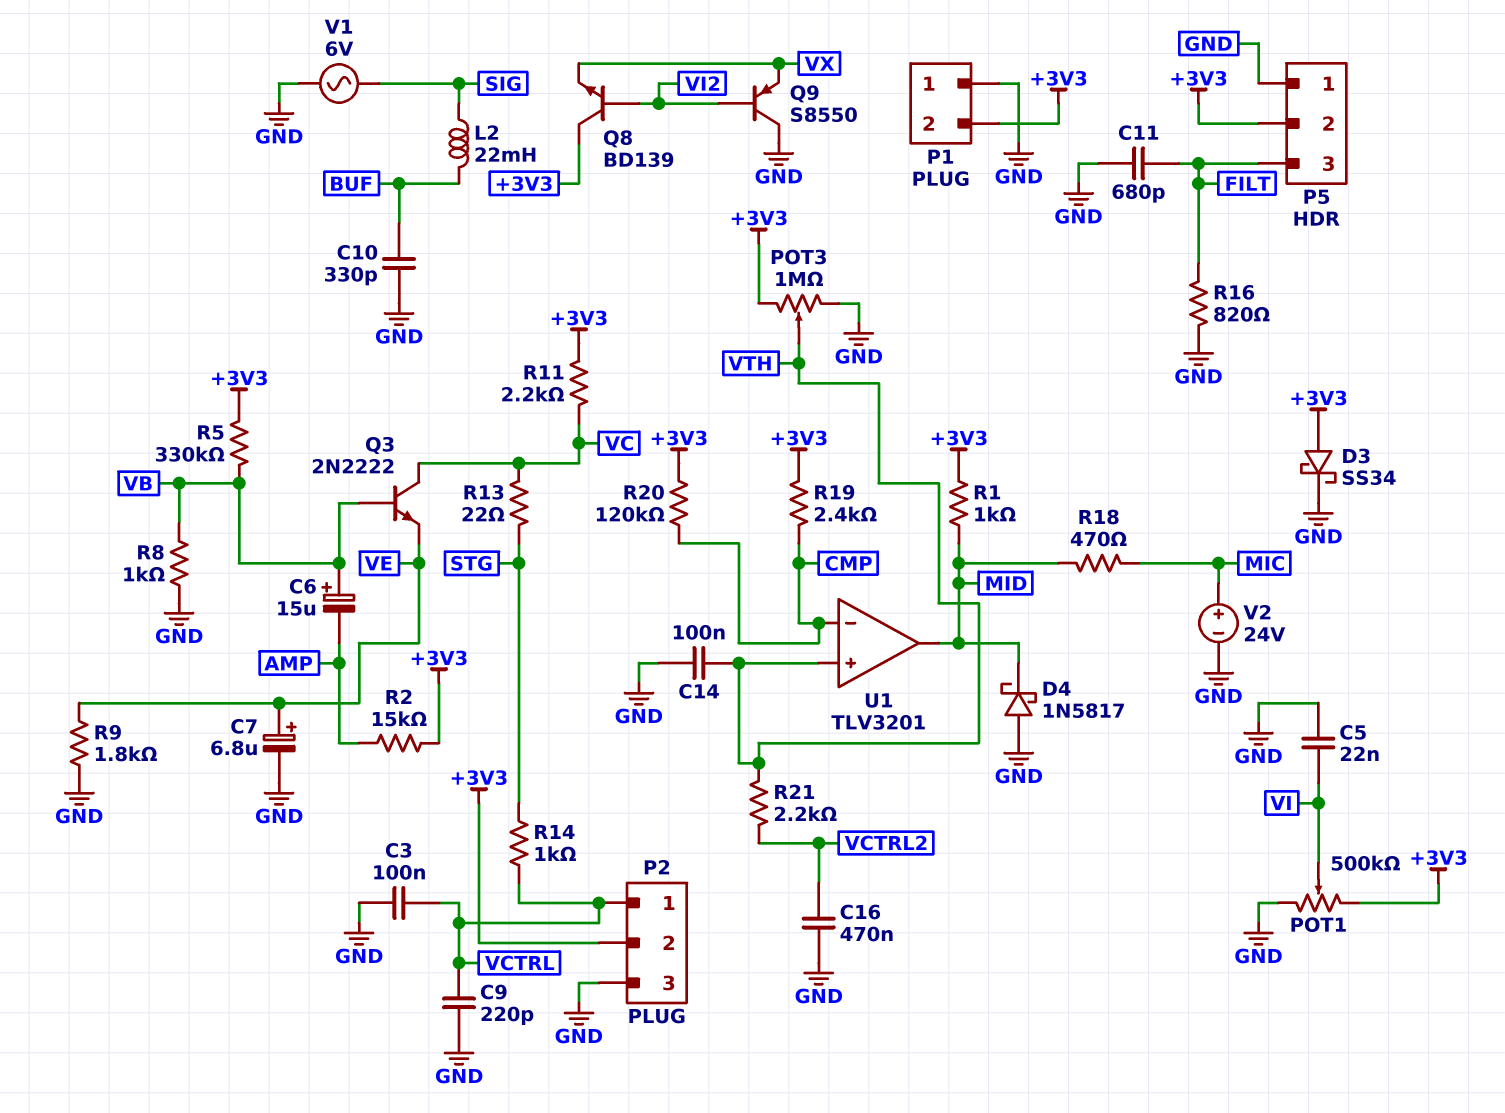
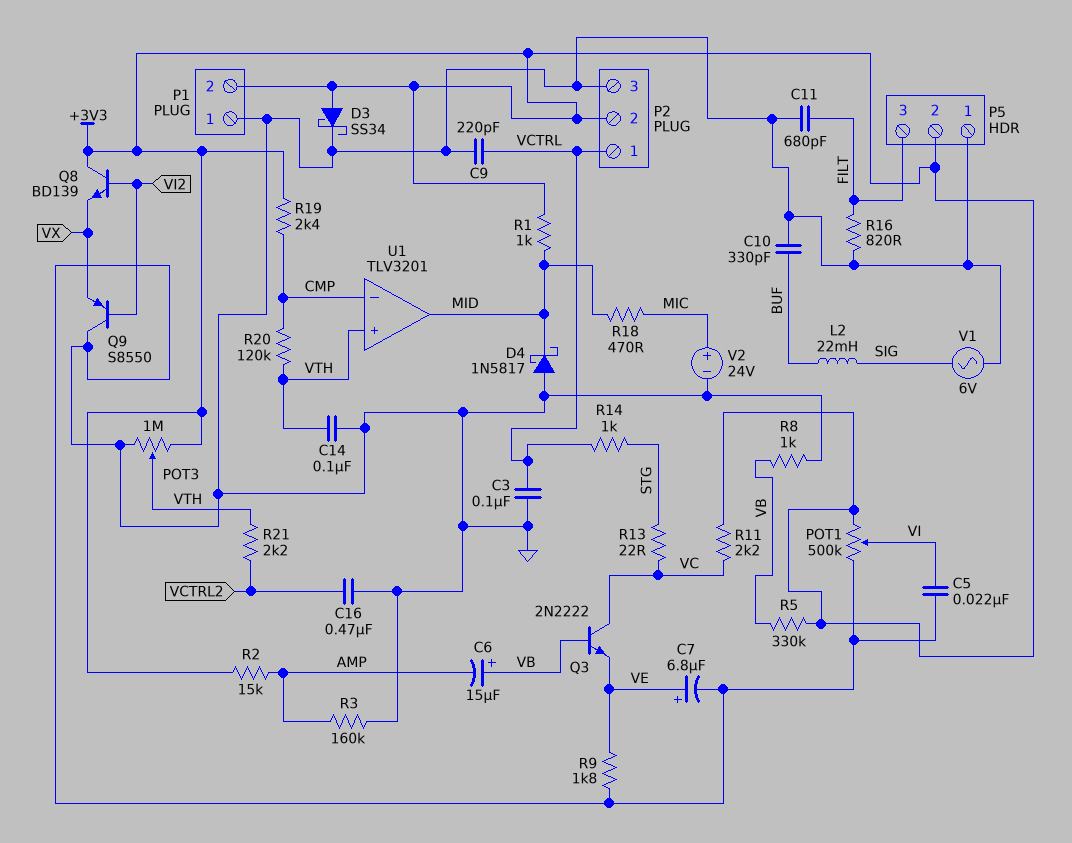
R3: none -> 160k (AMP, GND)
R20: 120k (+3V3, CMP) -> 120k (CMP, VTH)

